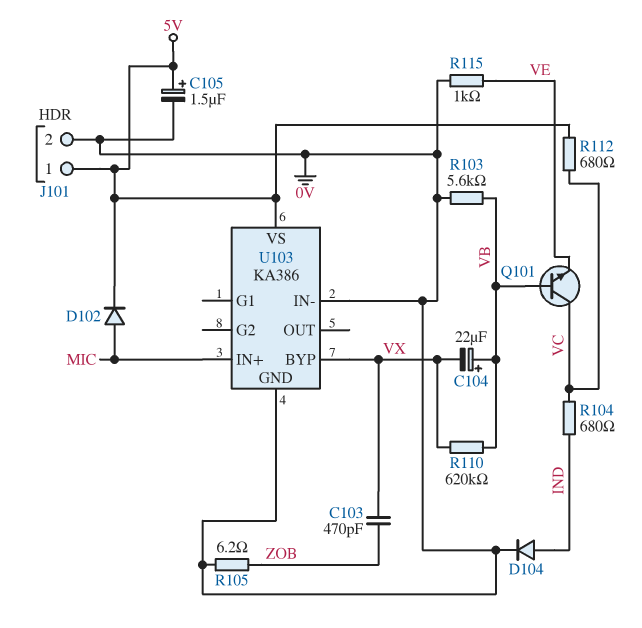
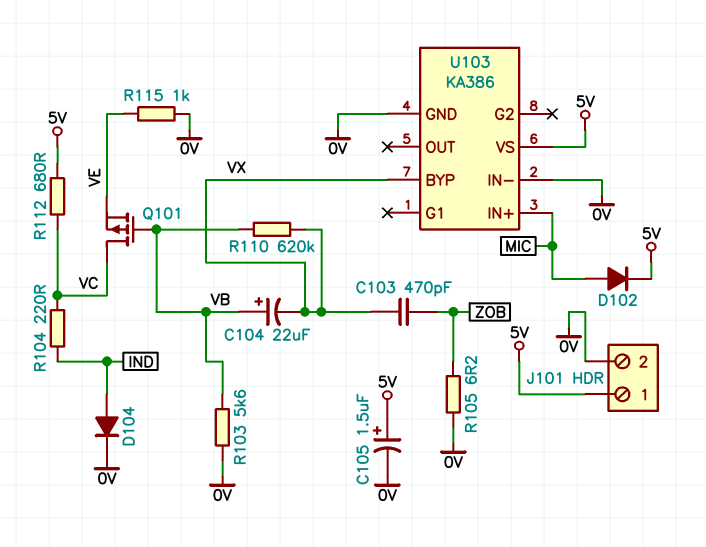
Q101: NPN (B VB, C VC, E VE) -> PMOS (G VB, D VC, S VE)
R104: 680 (IND, VC) -> 220 (IND, VC)

